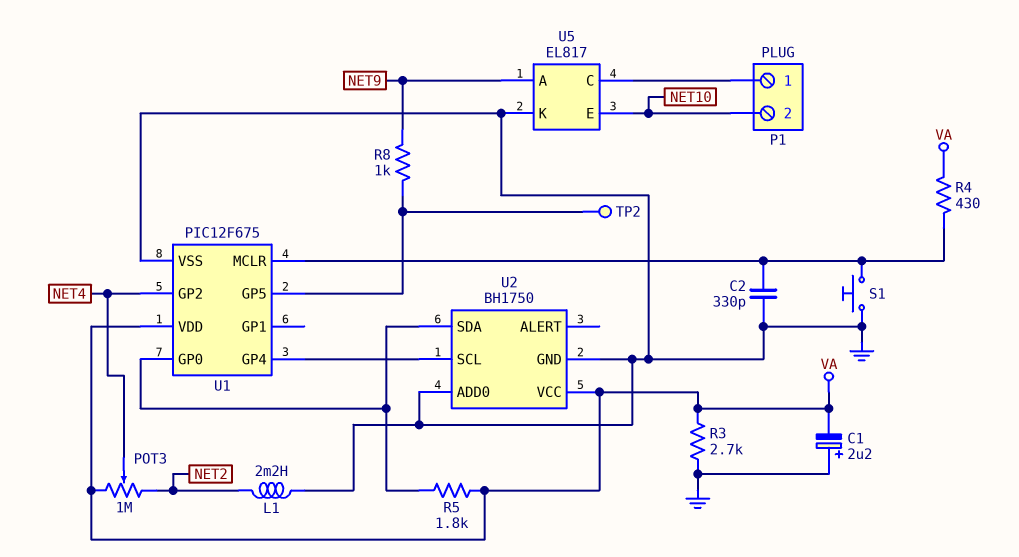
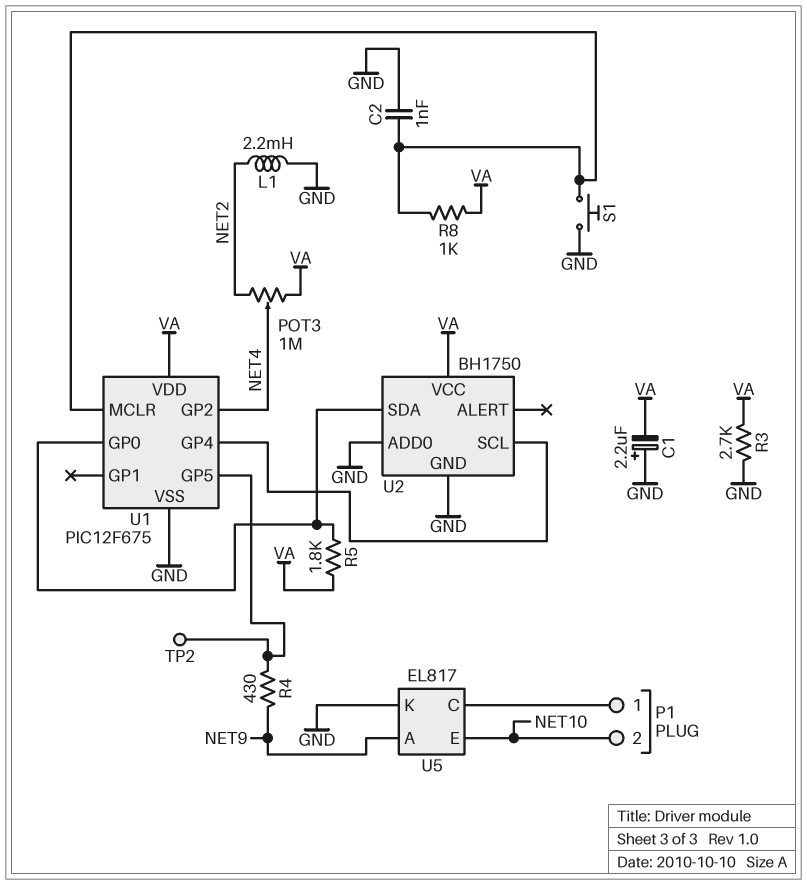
C2: 330pF (GND, U1/MCLR) -> 1nF (GND, U1/MCLR)
R4: 430 (U1/MCLR, VA) -> 430 (NET9, U1/GP5)
R8: 1k (NET9, U1/GP5) -> 1k (U1/MCLR, VA)

